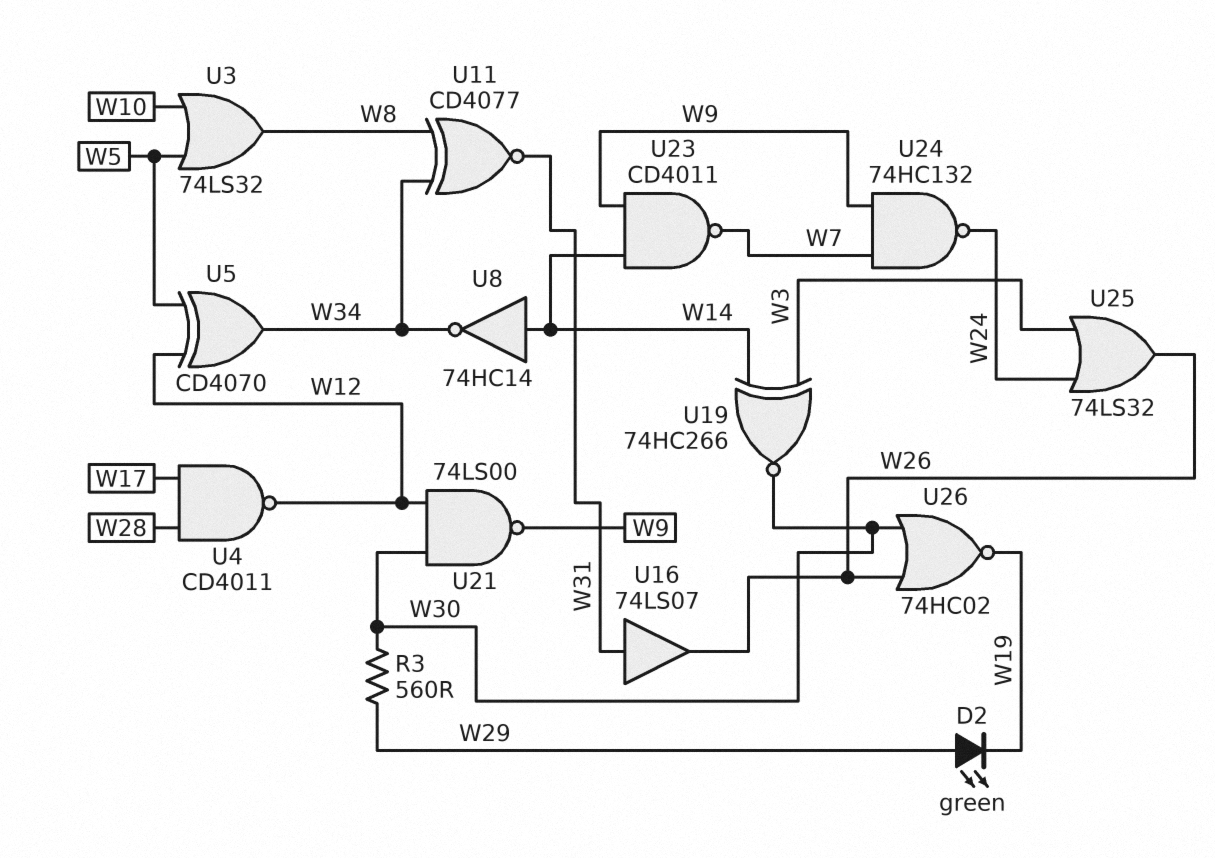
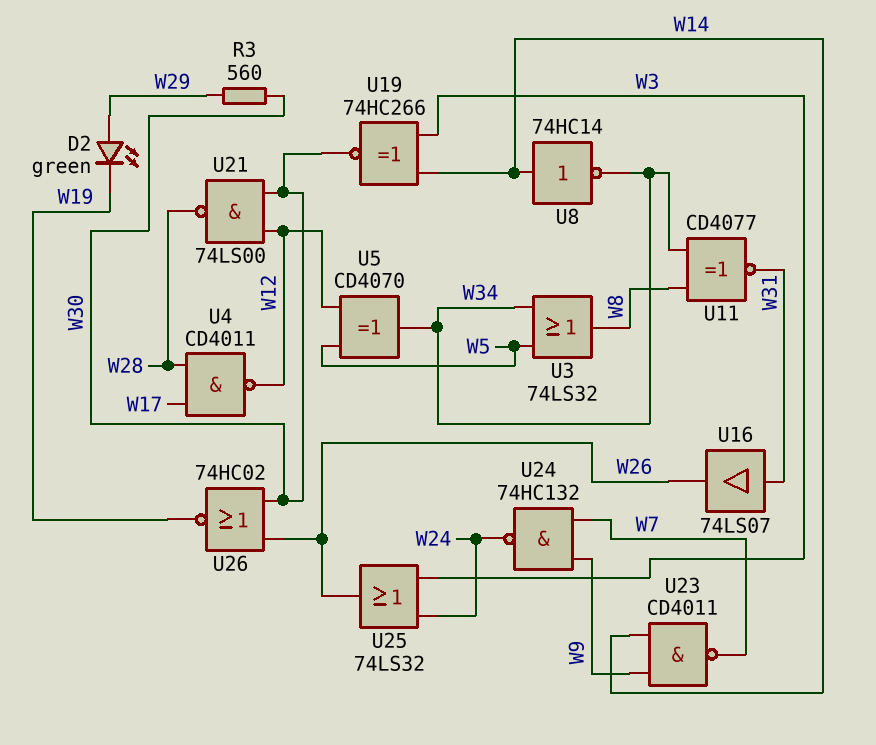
U3: OR 74LS32 (in W5, in W10, out W8) -> OR 74LS32 (in W5, in W34, out W8)
U21: NAND 74LS00 (in W12, in W30, out W9) -> NAND 74LS00 (in W12, in W30, out W28)

